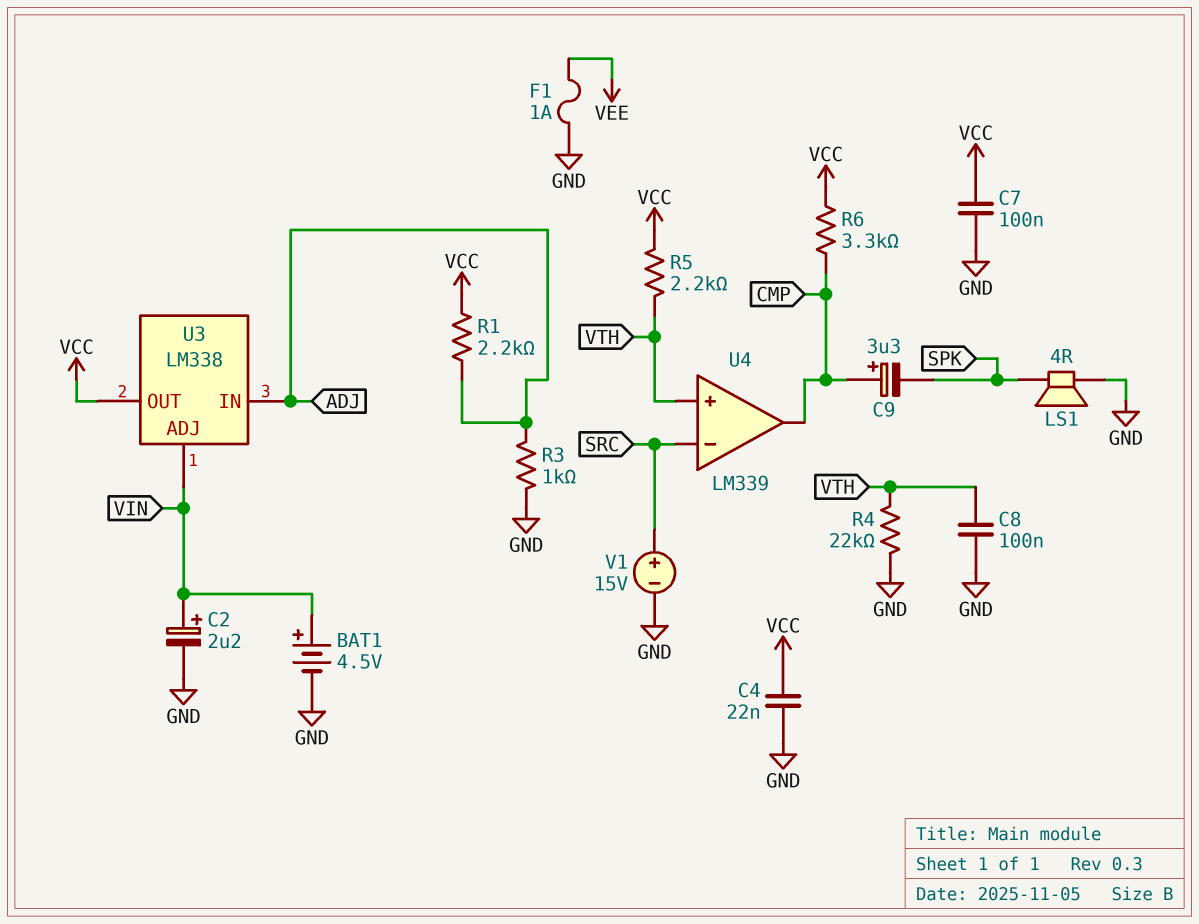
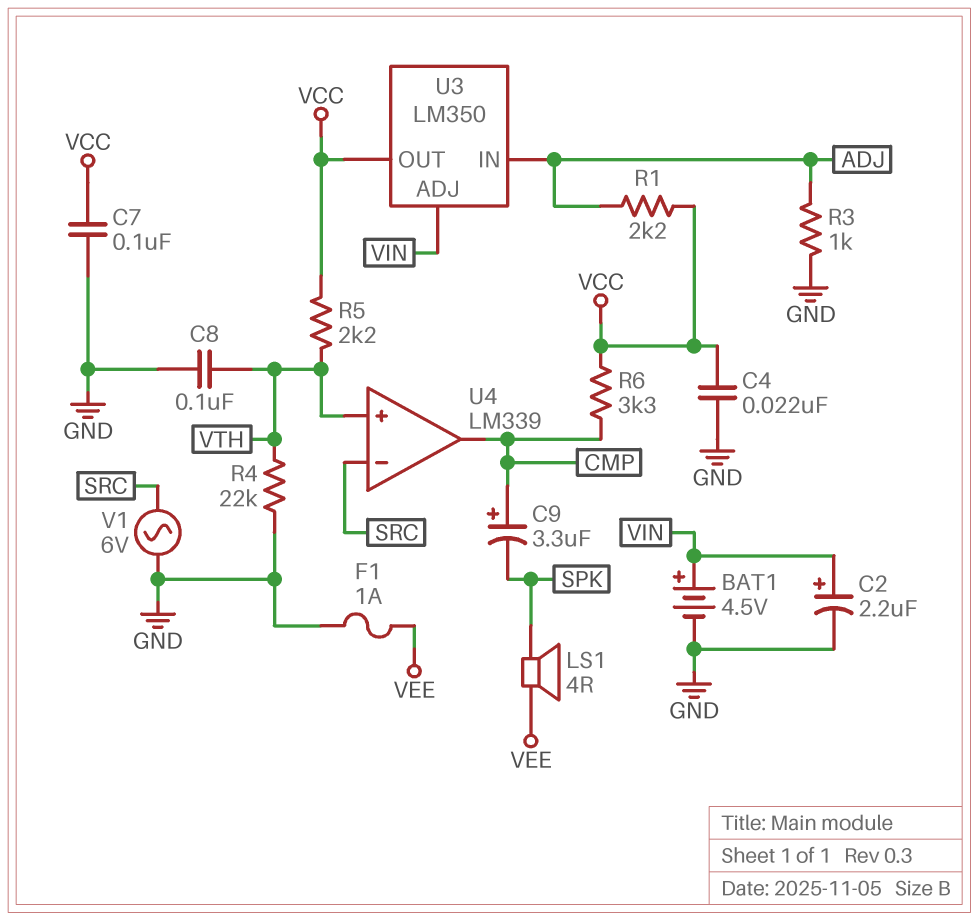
LS1: speaker 4R (GND, SPK) -> speaker 4R (SPK, VEE)
U3: LM338 -> LM350
V1: 15V (plus SRC, minus GND) -> AC 6V (GND, SRC)

